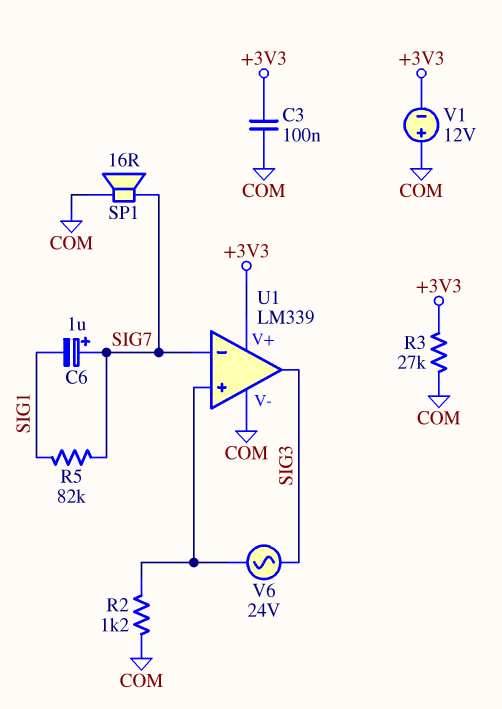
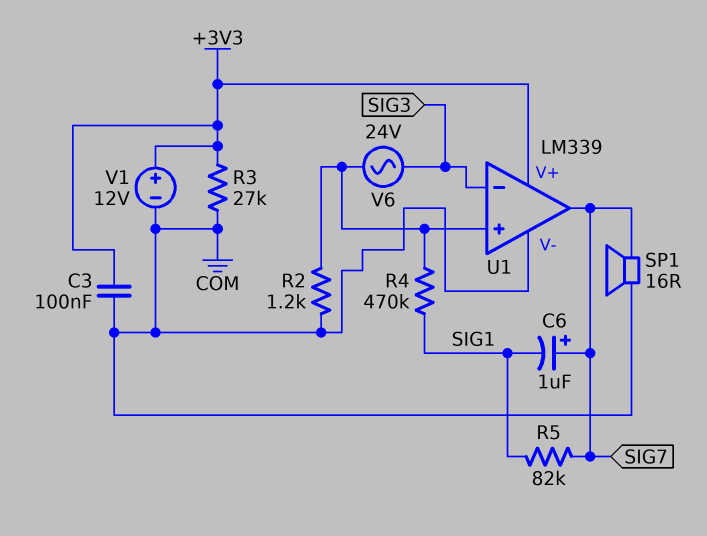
R4: none -> 470k (SIG1, U1/in+)
U1 pin in-: SIG7 -> SIG3
U1 pin out: SIG3 -> SIG7
V1: 12V (plus COM, minus +3V3) -> 12V (plus +3V3, minus COM)

